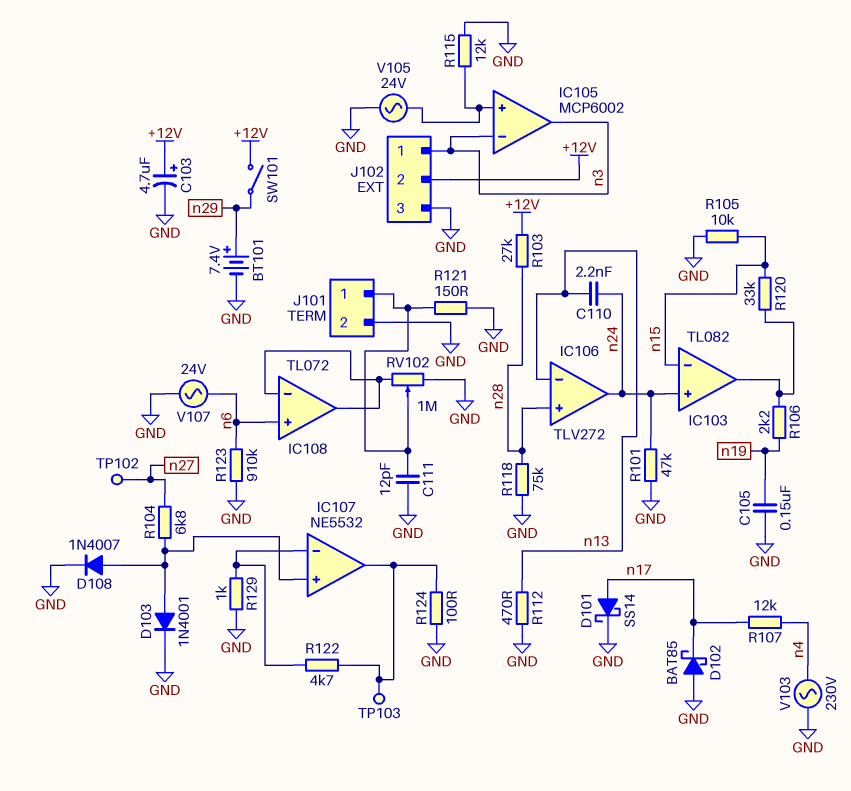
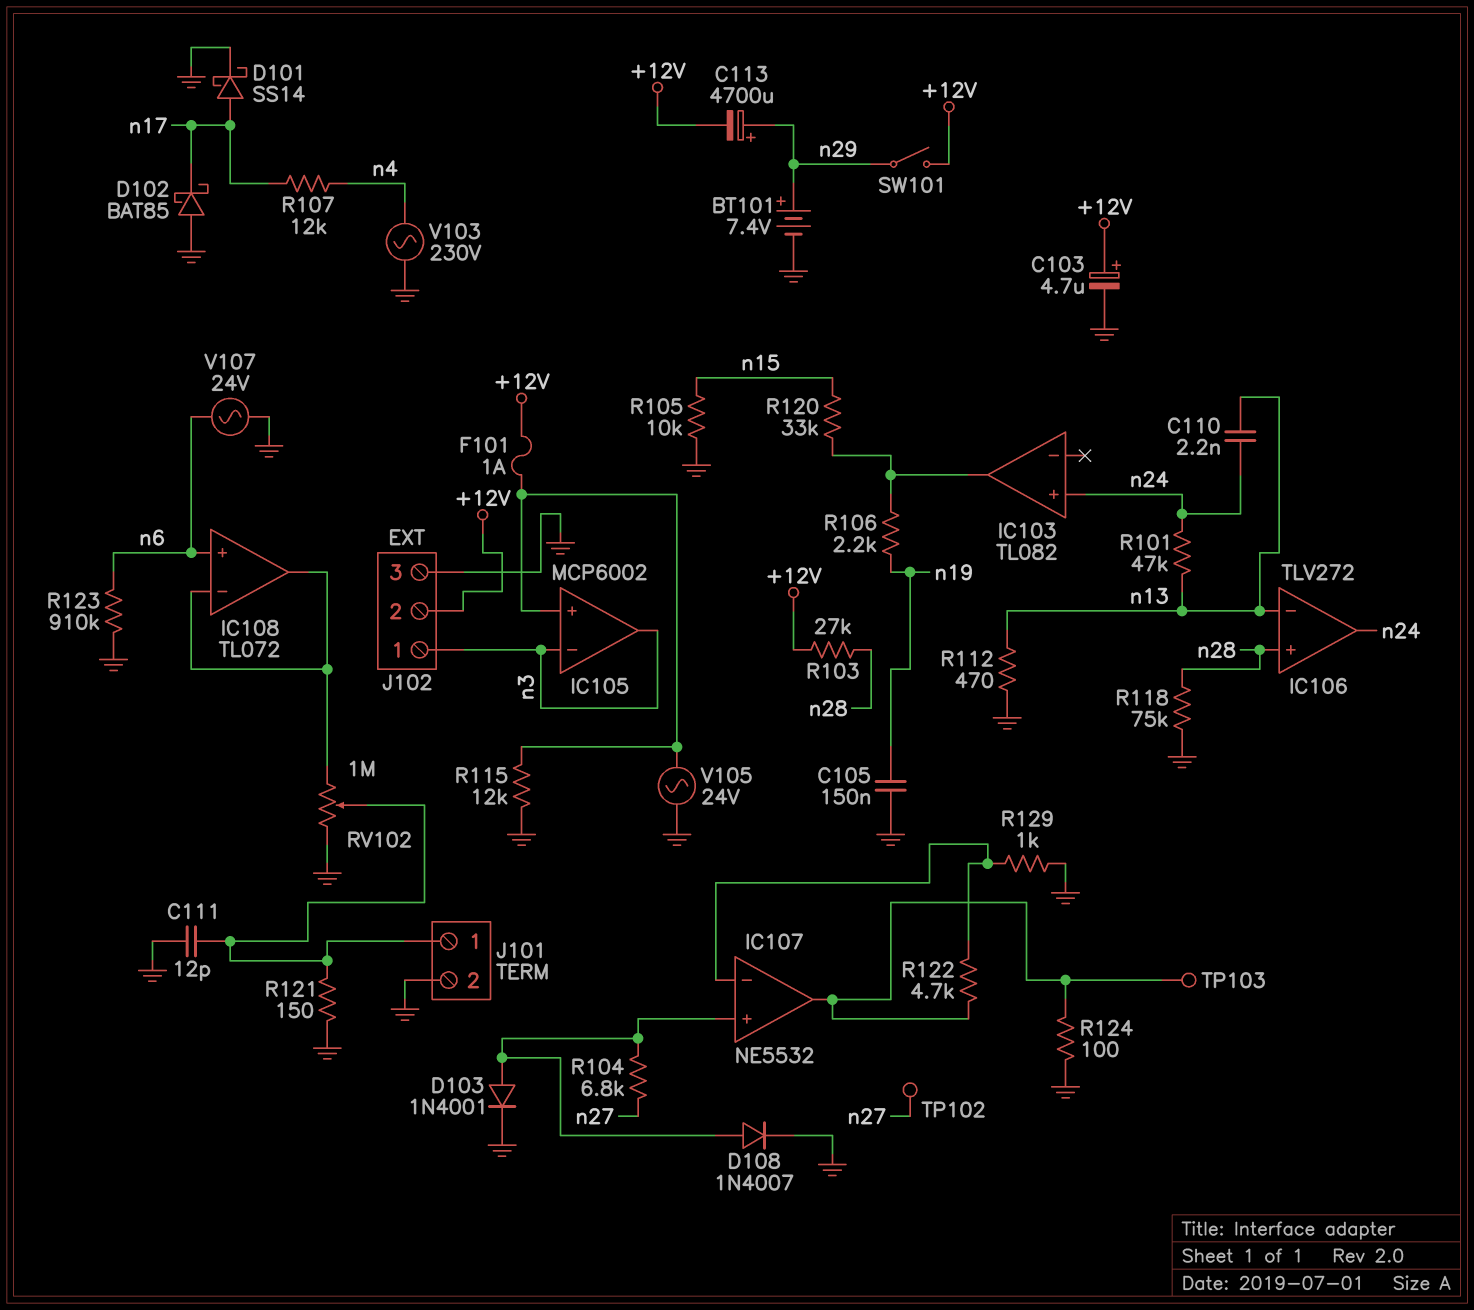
C113: none -> 4700uF (plus n29, minus +12V)
F101: none -> 1A (+12V, IC105/in+)
IC103 pin in-: n15 -> none
R101: 47k (GND, n24) -> 47k (n13, n24)

